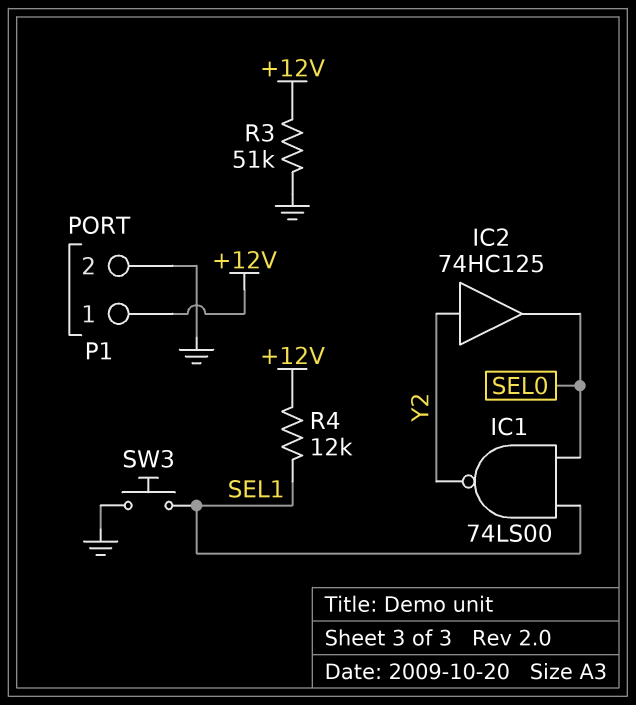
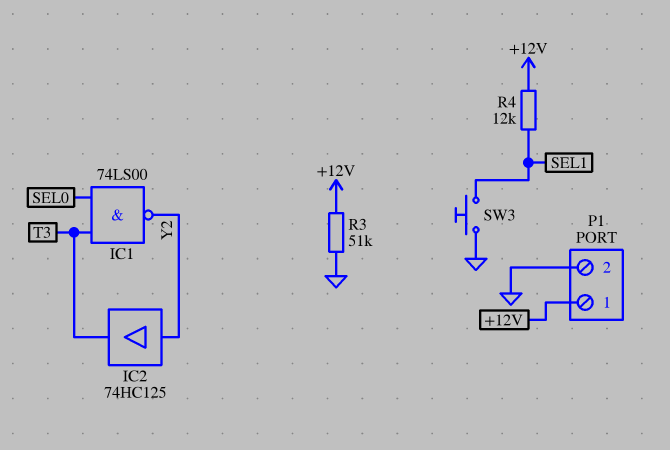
IC1: NAND 74LS00 (in SEL0, in SEL1, out Y2) -> NAND 74LS00 (in SEL0, in T3, out Y2)
IC2: buffer 74HC125 (in Y2, out SEL0) -> buffer 74HC125 (in Y2, out T3)

